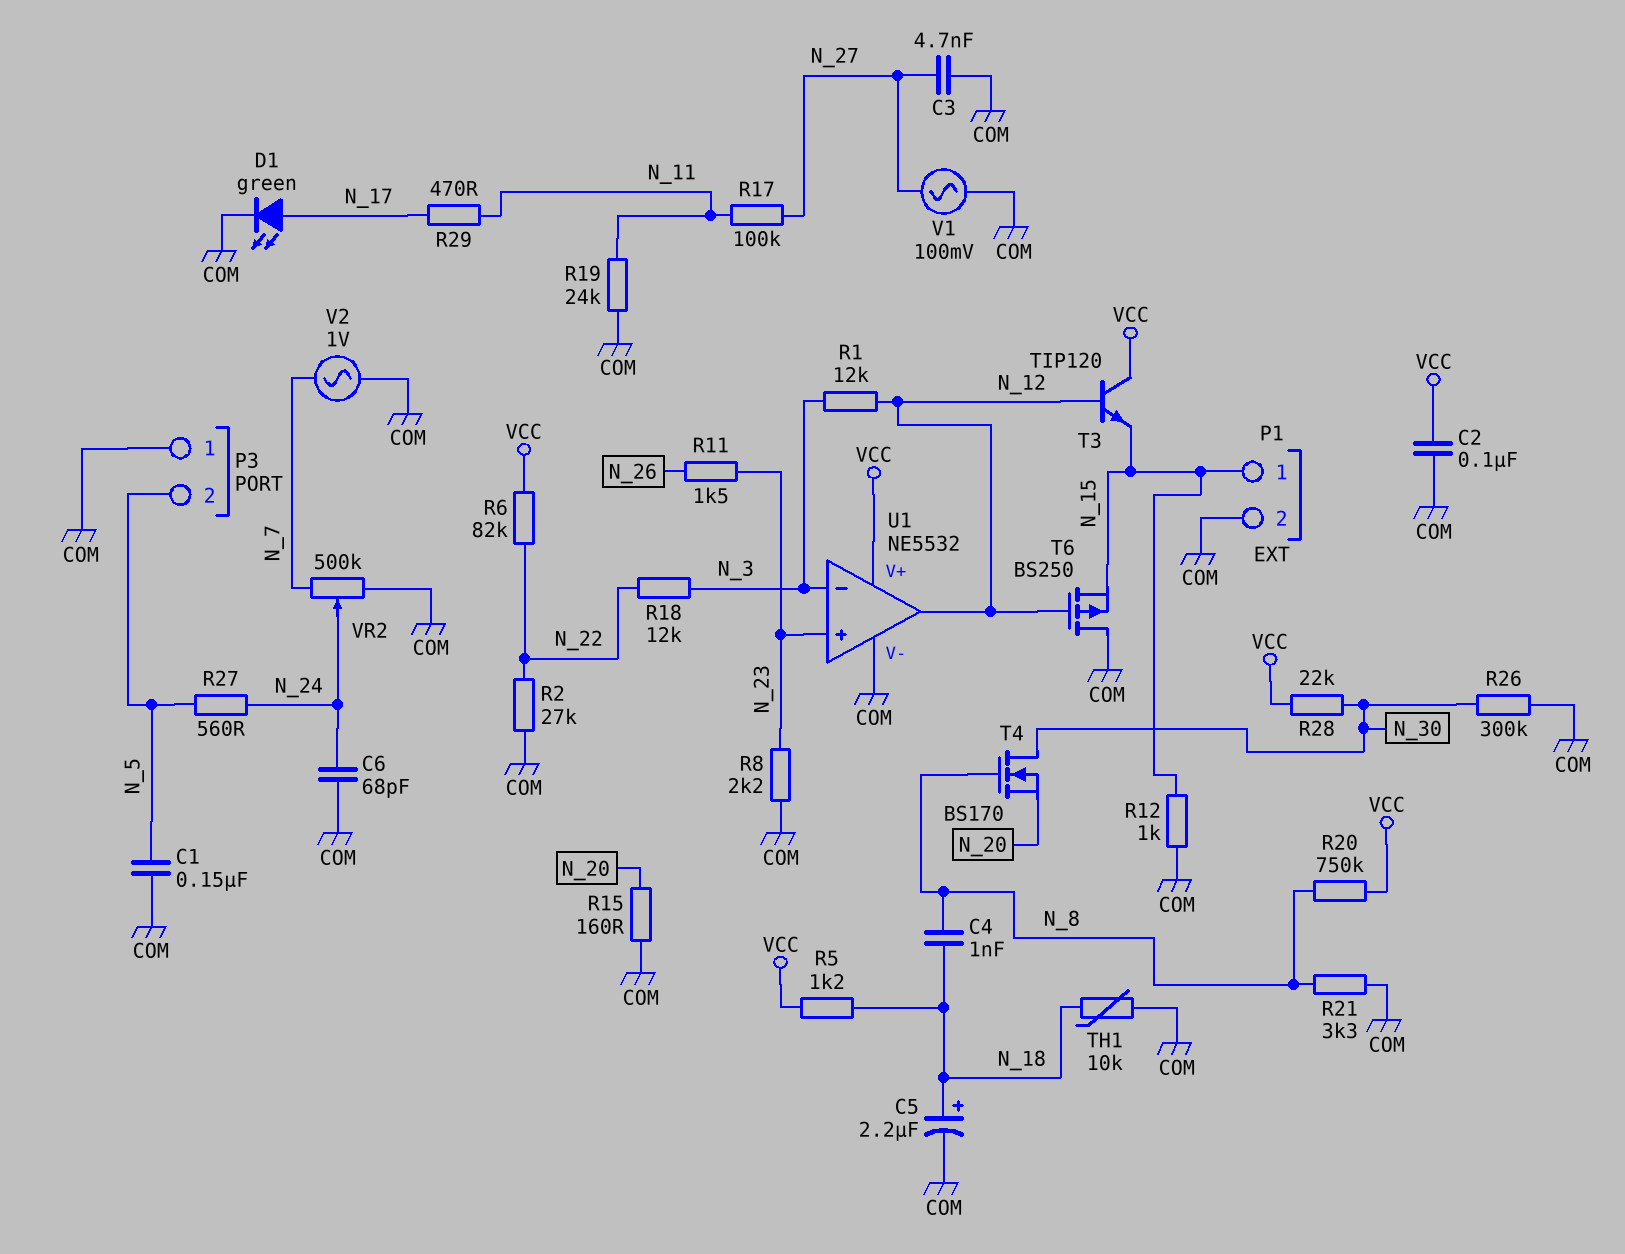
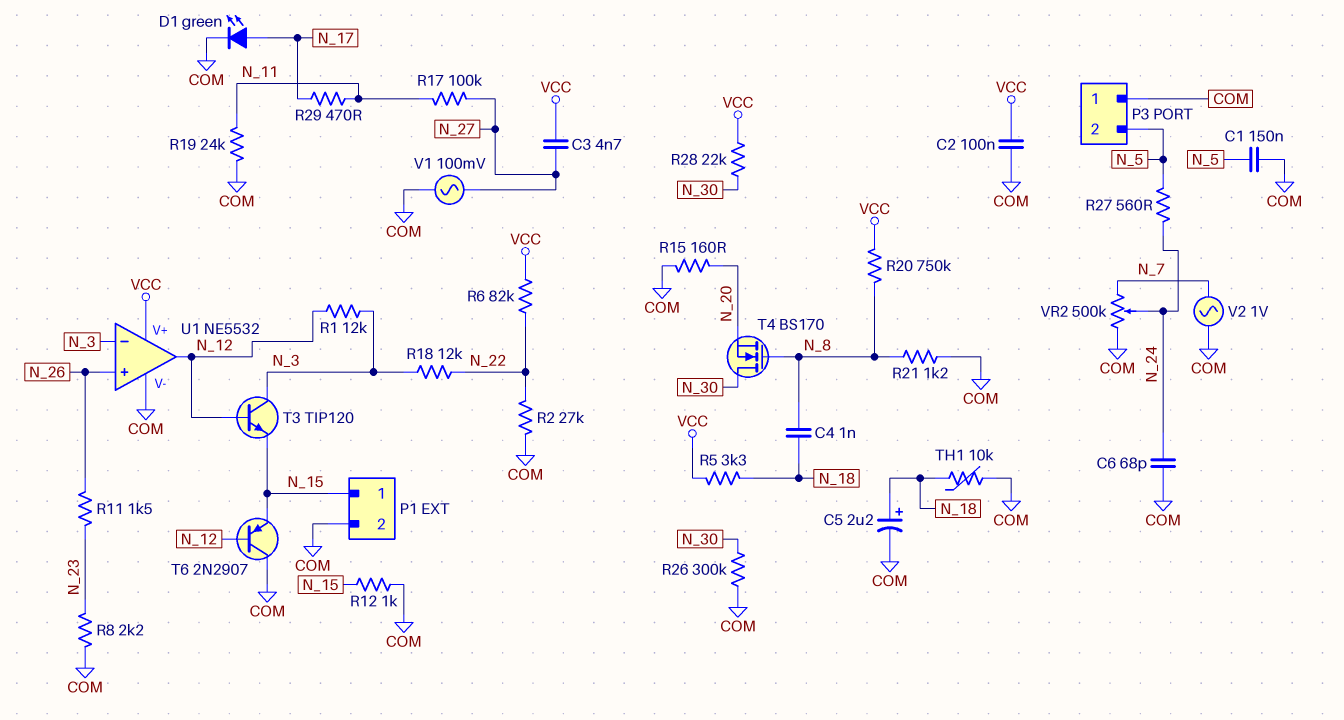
C3: 4.7nF (COM, N_27) -> 4.7nF (N_27, VCC)
R5: 1.2k (N_18, VCC) -> 3.3k (N_18, VCC)
R21: 3.3k (COM, N_8) -> 1.2k (COM, N_8)
T3: NPN TIP120 (B N_12, C VCC, E N_15) -> NPN TIP120 (B N_12, C N_3, E N_15)
T6: PMOS BS250 (G N_12, D COM, S N_15) -> PNP 2N2907 (B N_12, C COM, E N_15)
U1 pin in+: N_23 -> N_26

